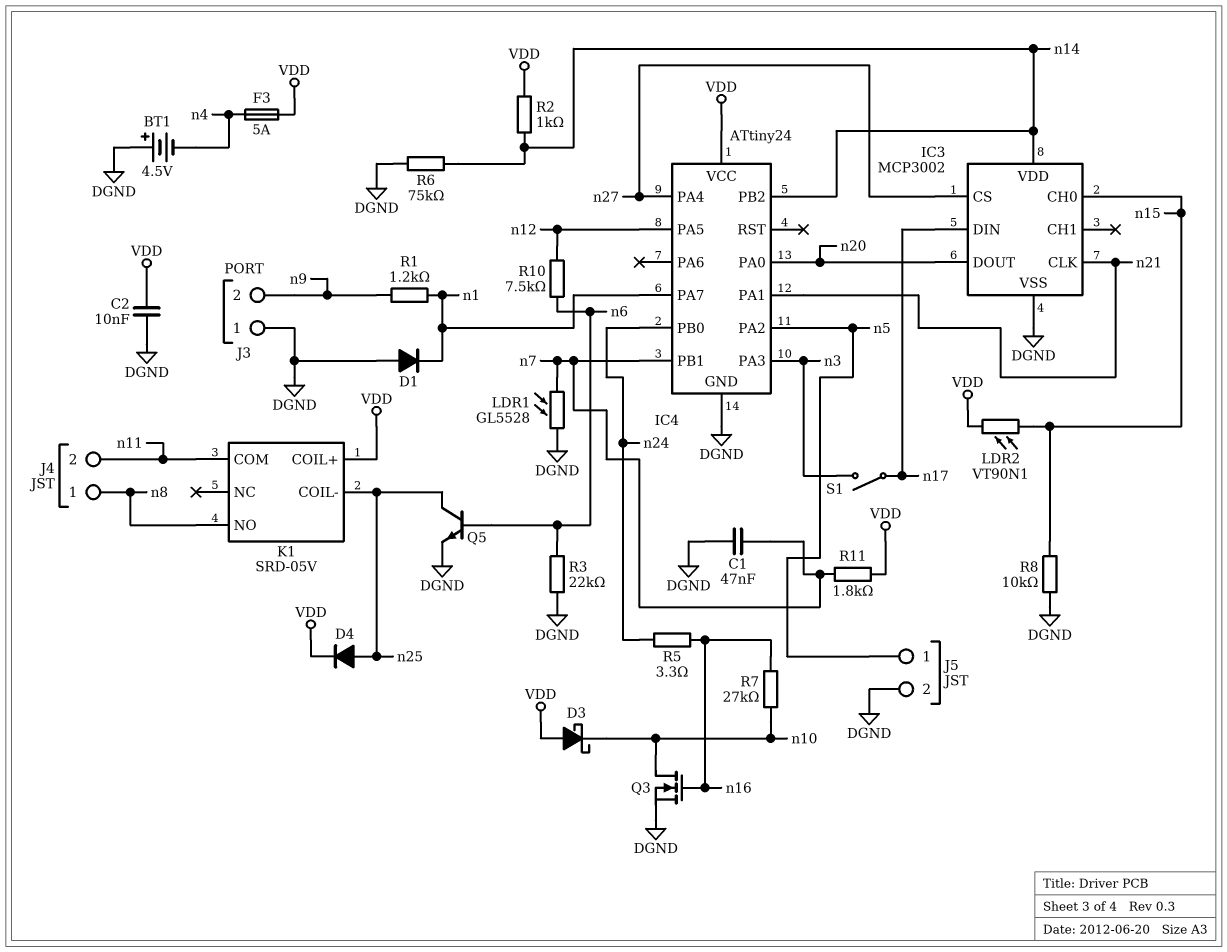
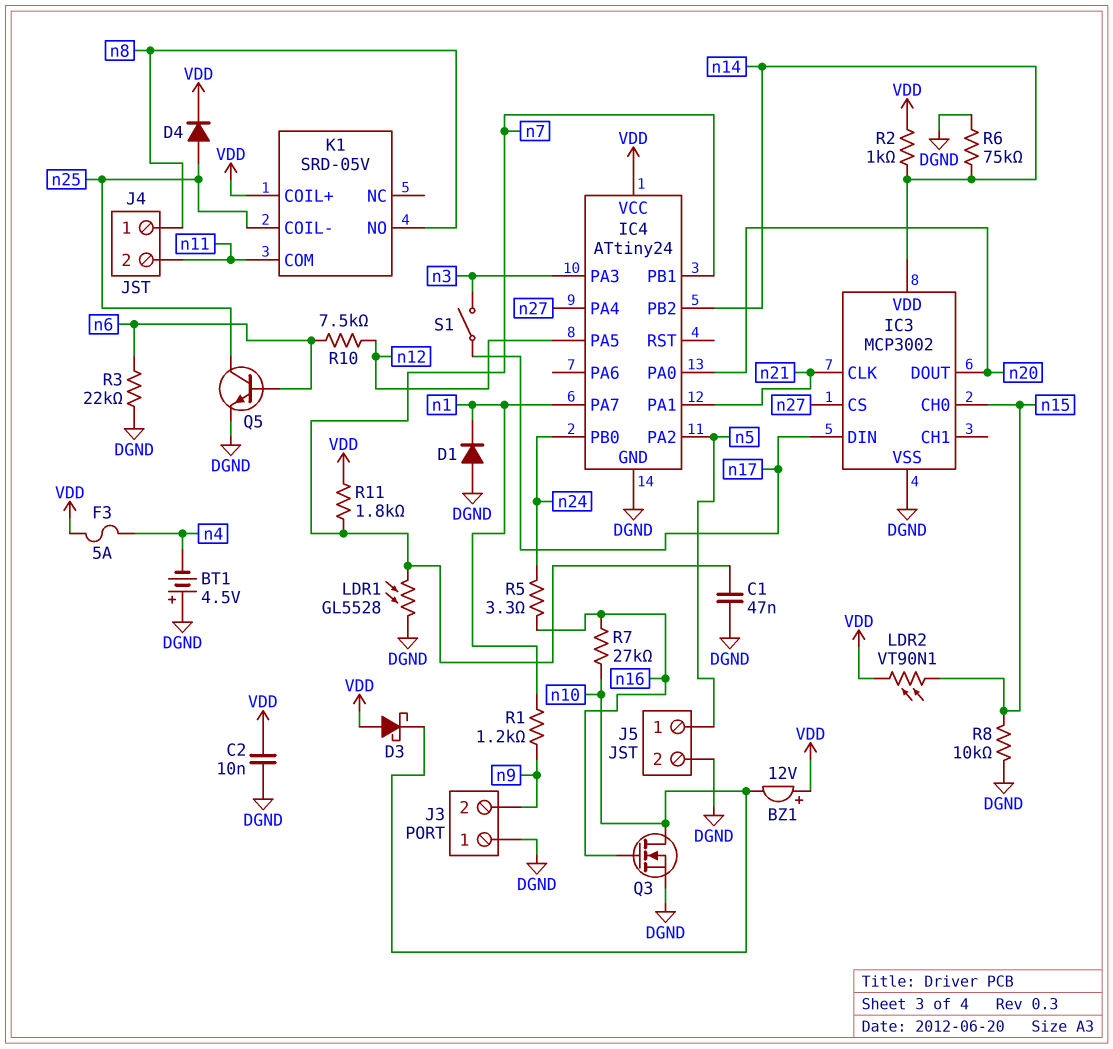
BZ1: none -> buzzer 12V (plus VDD, minus n10)

